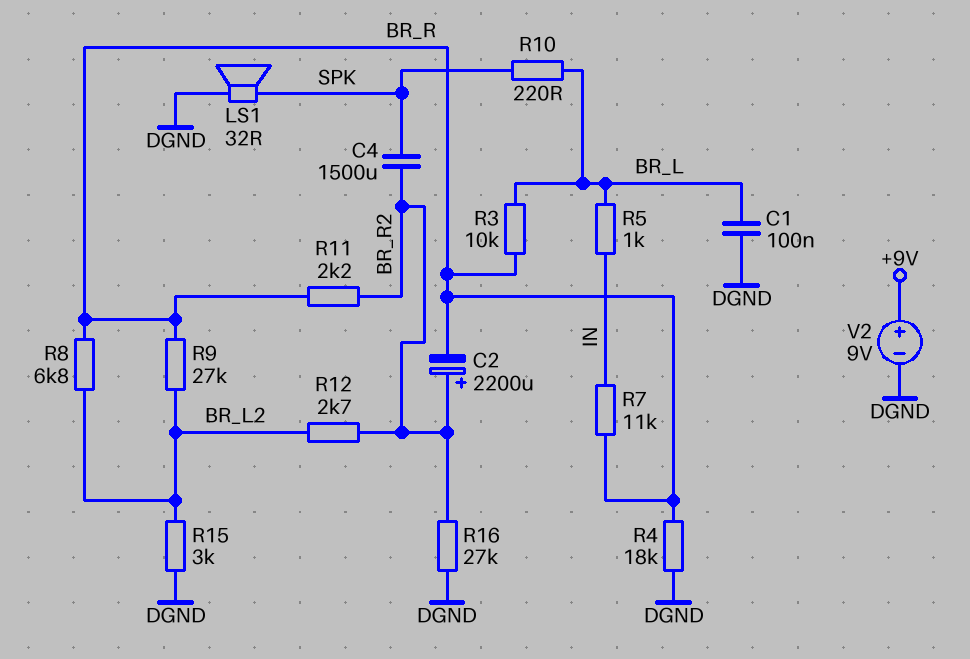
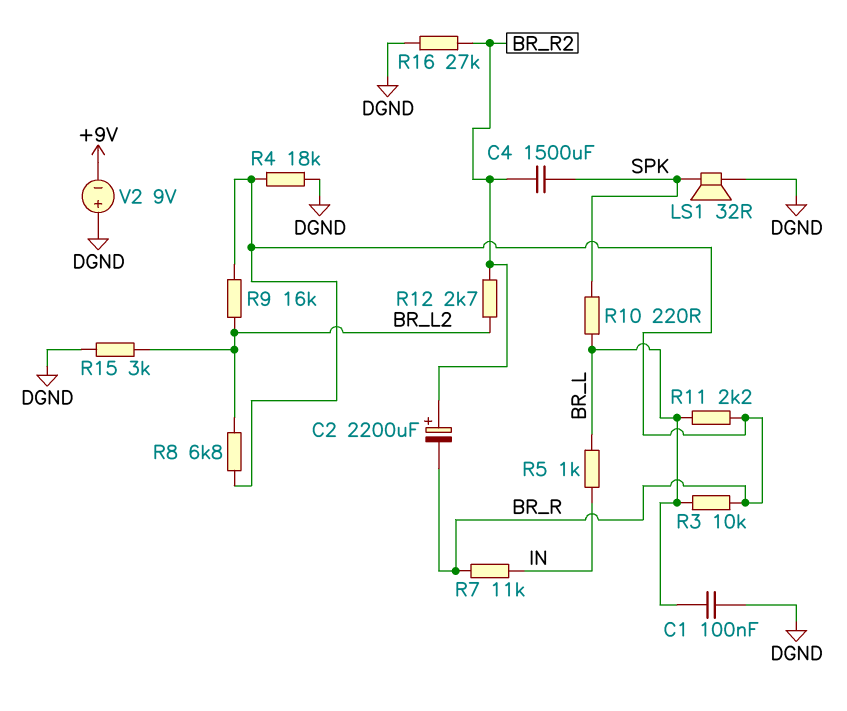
R9: 27k (BR_L2, BR_R) -> 16k (BR_L2, BR_R)
R11: 2.2k (BR_R, BR_R2) -> 2.2k (BR_L, BR_R)
V2: 9V (plus +9V, minus DGND) -> 9V (plus DGND, minus +9V)

